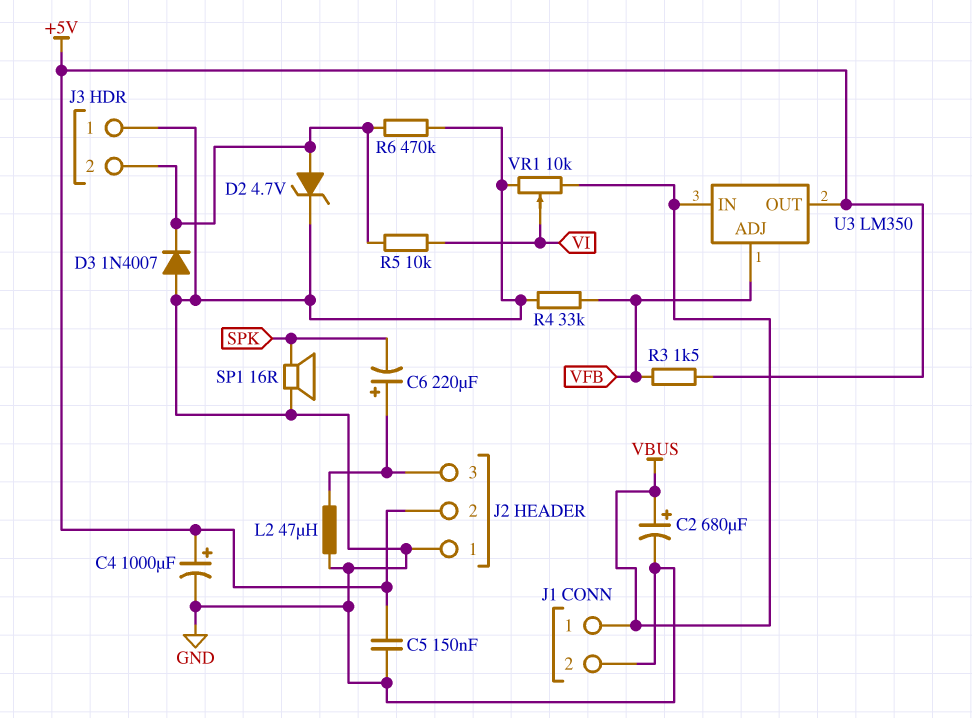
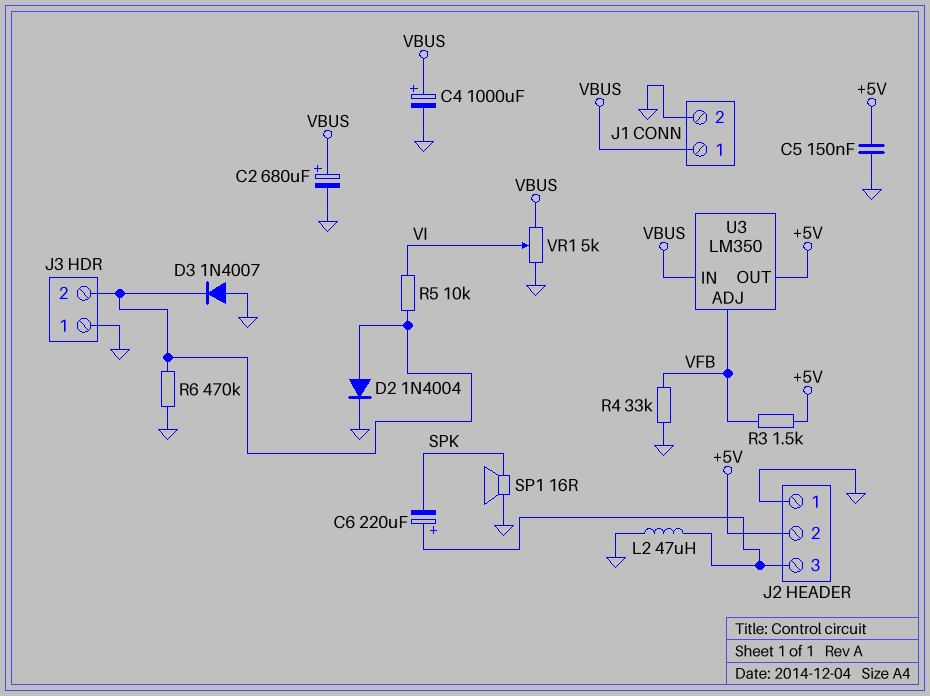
C4: 1000uF (plus +5V, minus GND) -> 1000uF (plus VBUS, minus GND)
D2: zener 4.7V (A J3/2, K GND) -> diode 1N4004 (A J3/2, K GND)
VR1: 10k (GND, VBUS, wiper VI) -> 5k (GND, VBUS, wiper VI)

